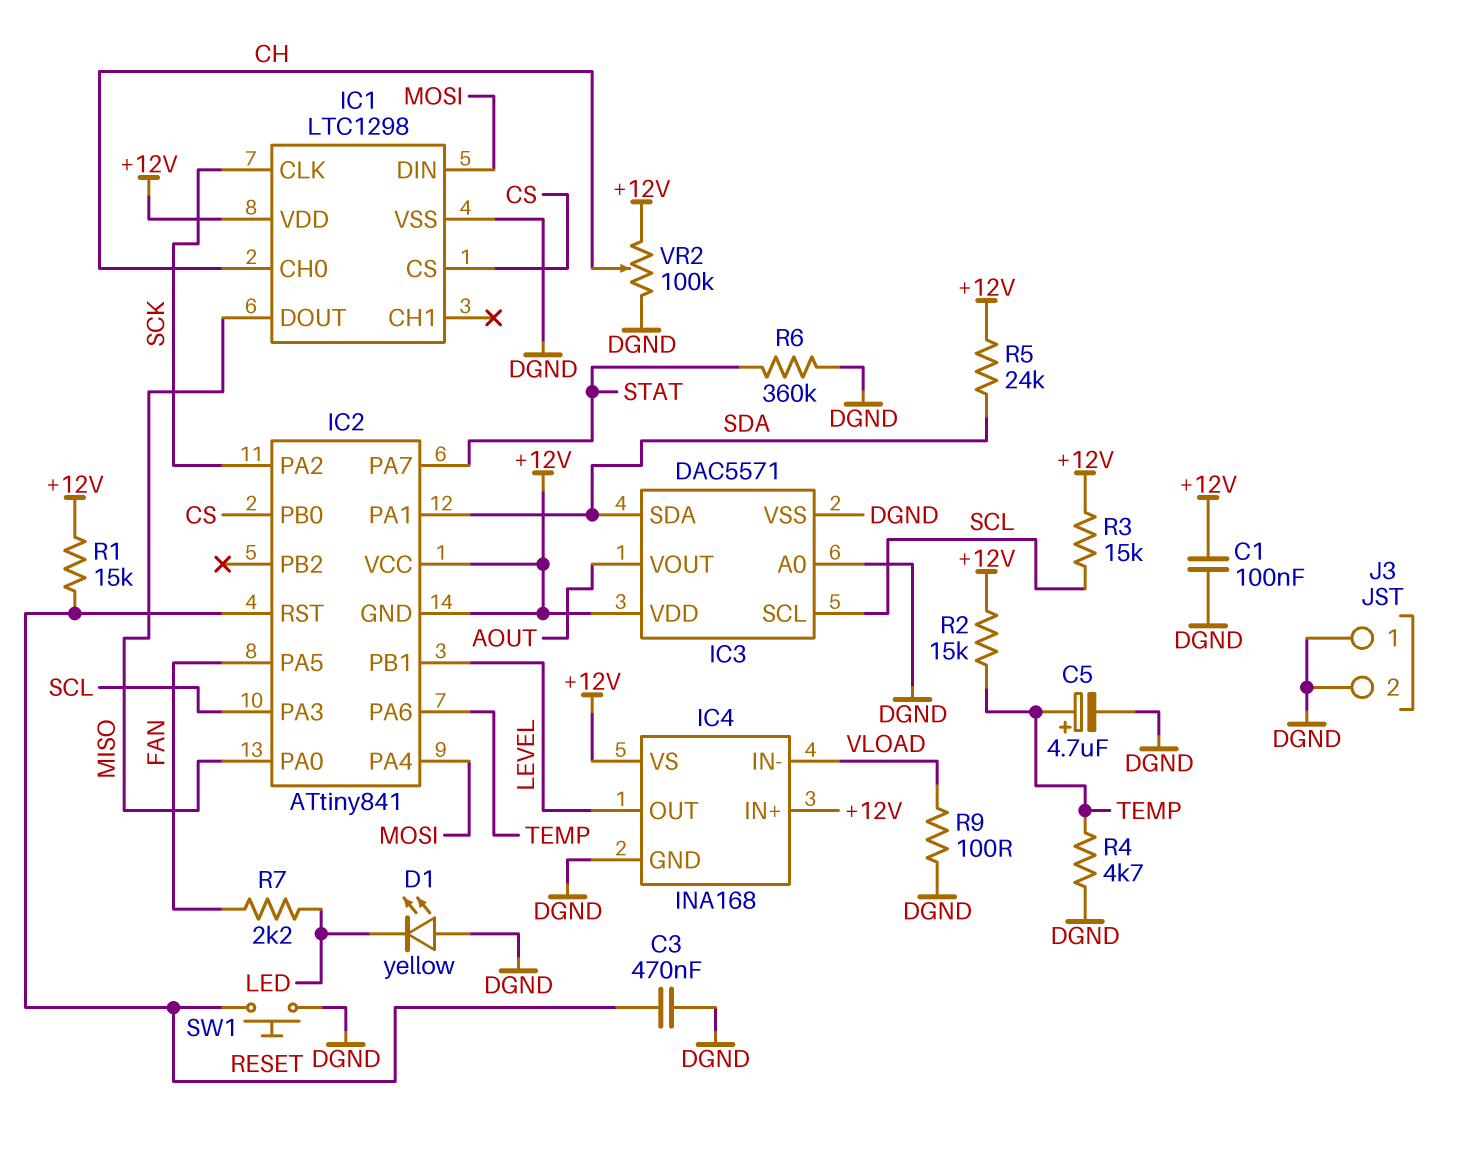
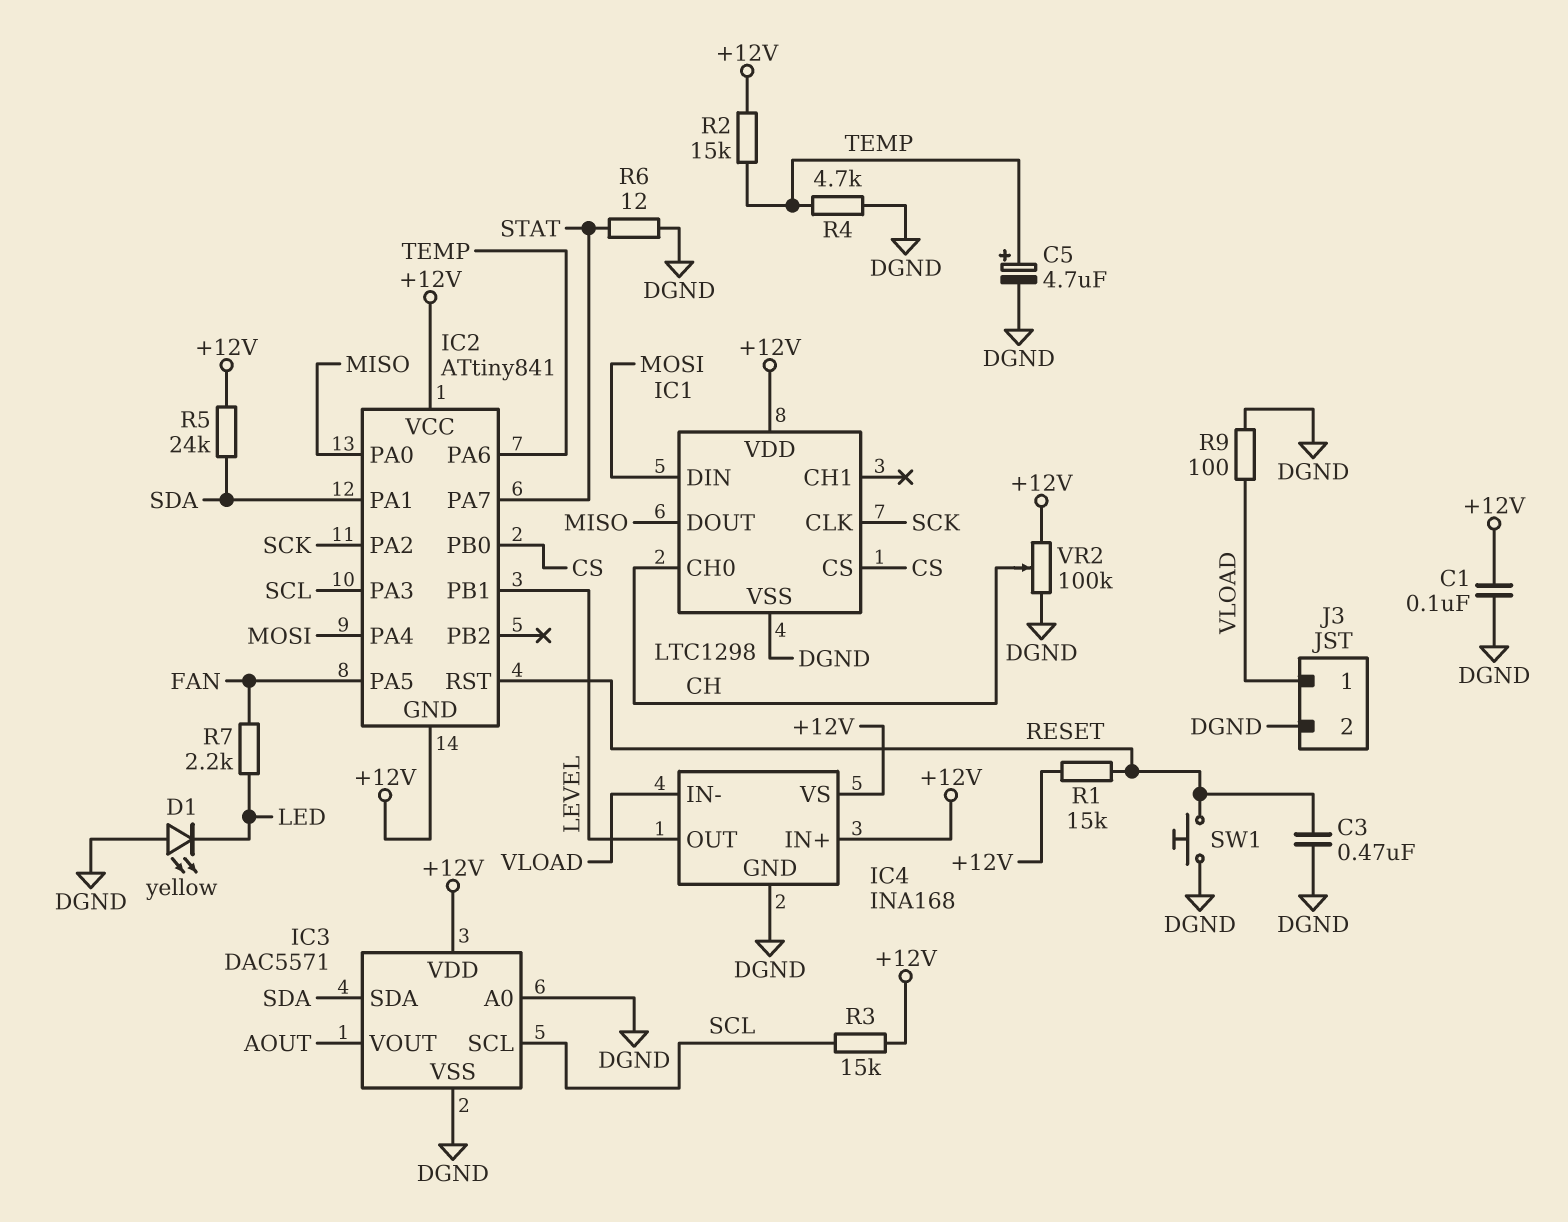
J3 pin 1: DGND -> VLOAD
R6: 360k (DGND, STAT) -> 12 (DGND, STAT)

